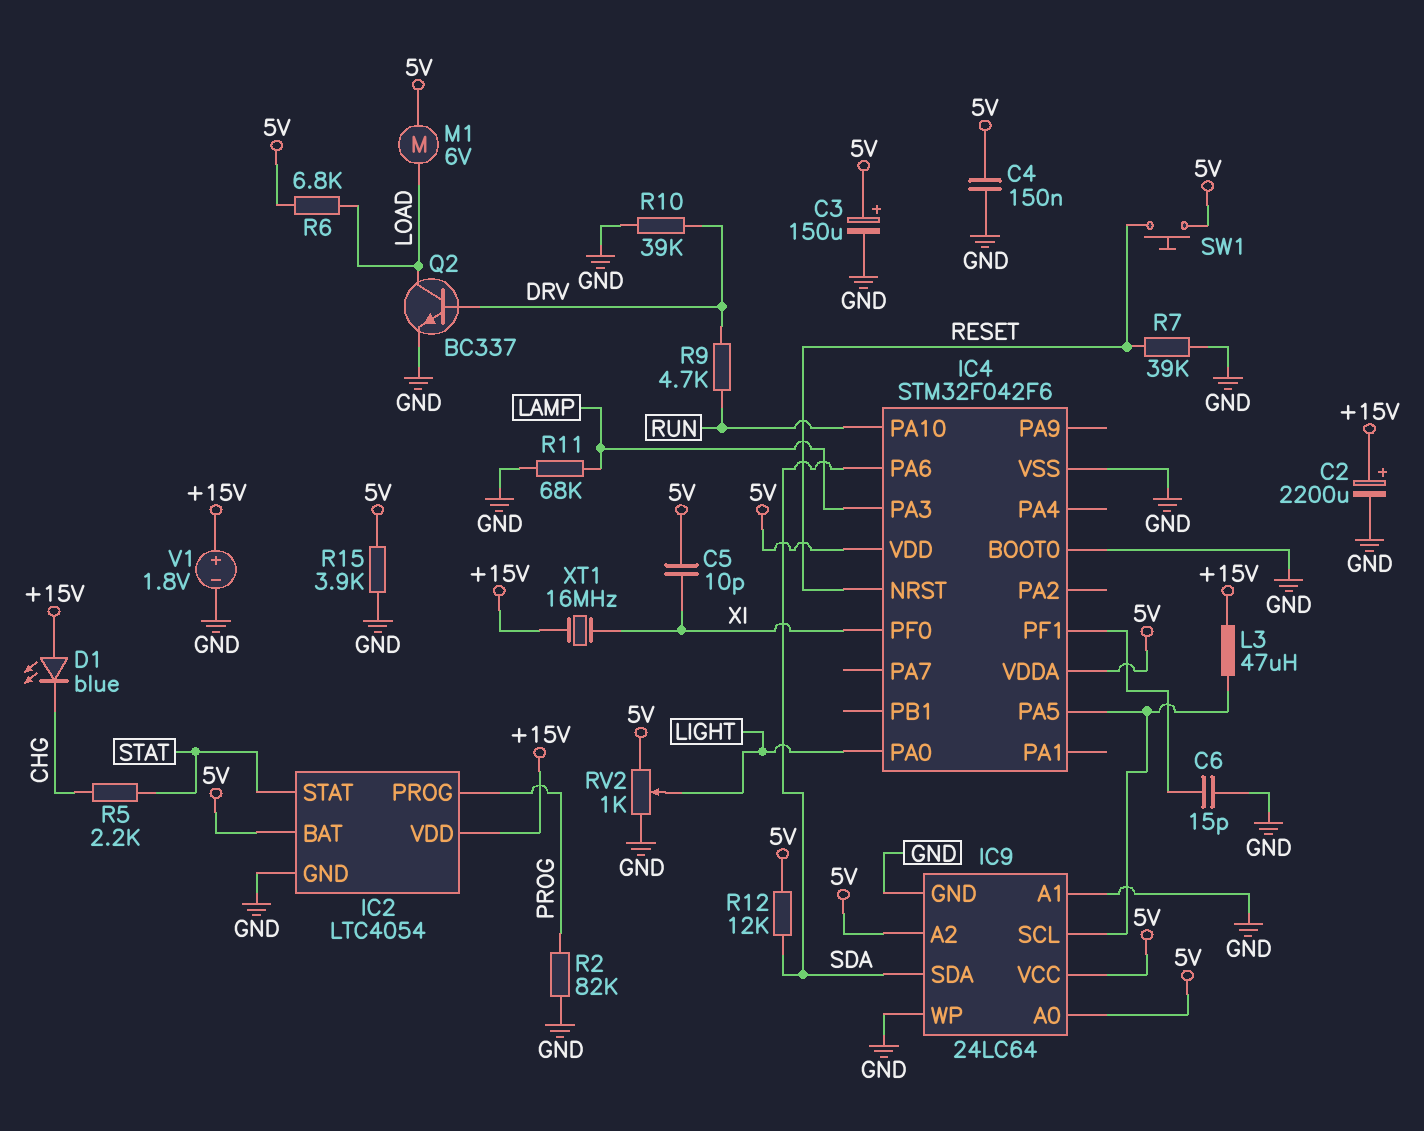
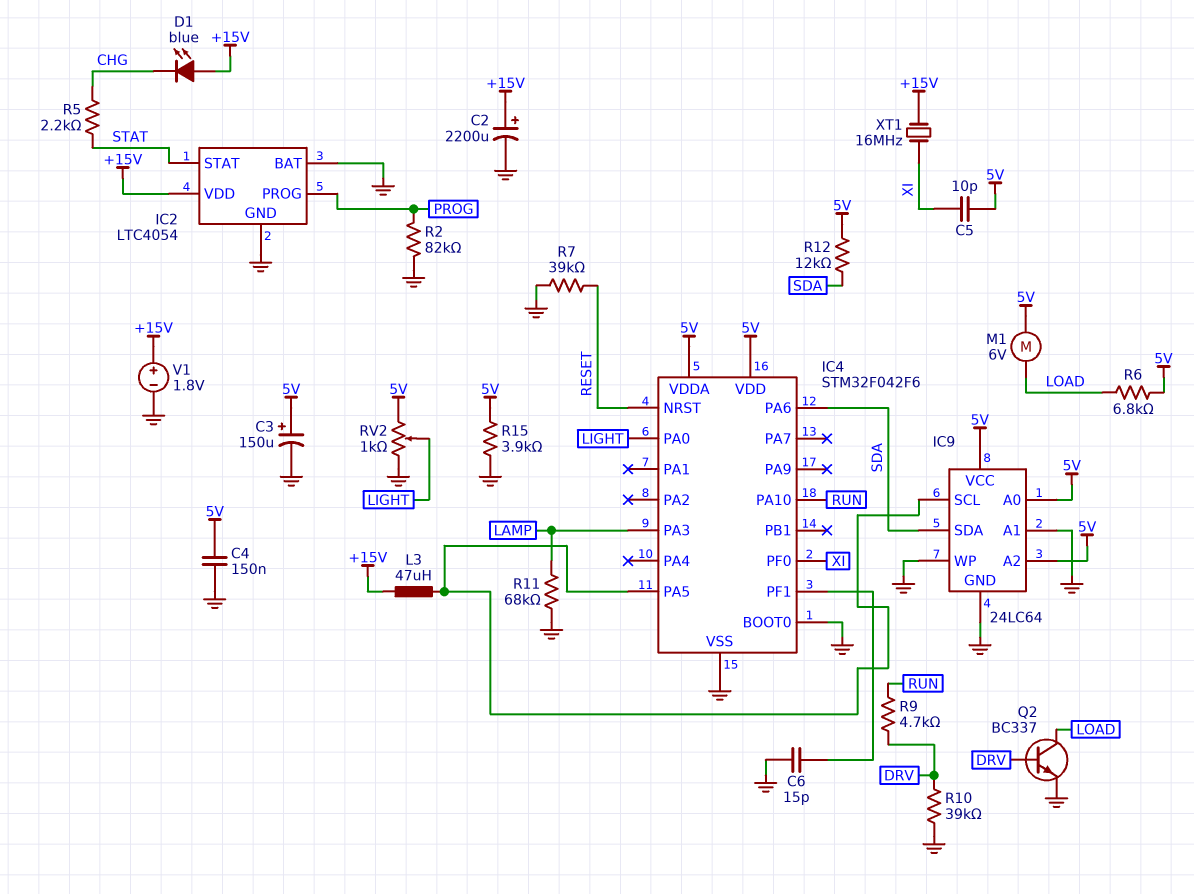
IC2 pin BAT: 5V -> GND
SW1: button (5V, RESET) -> none

